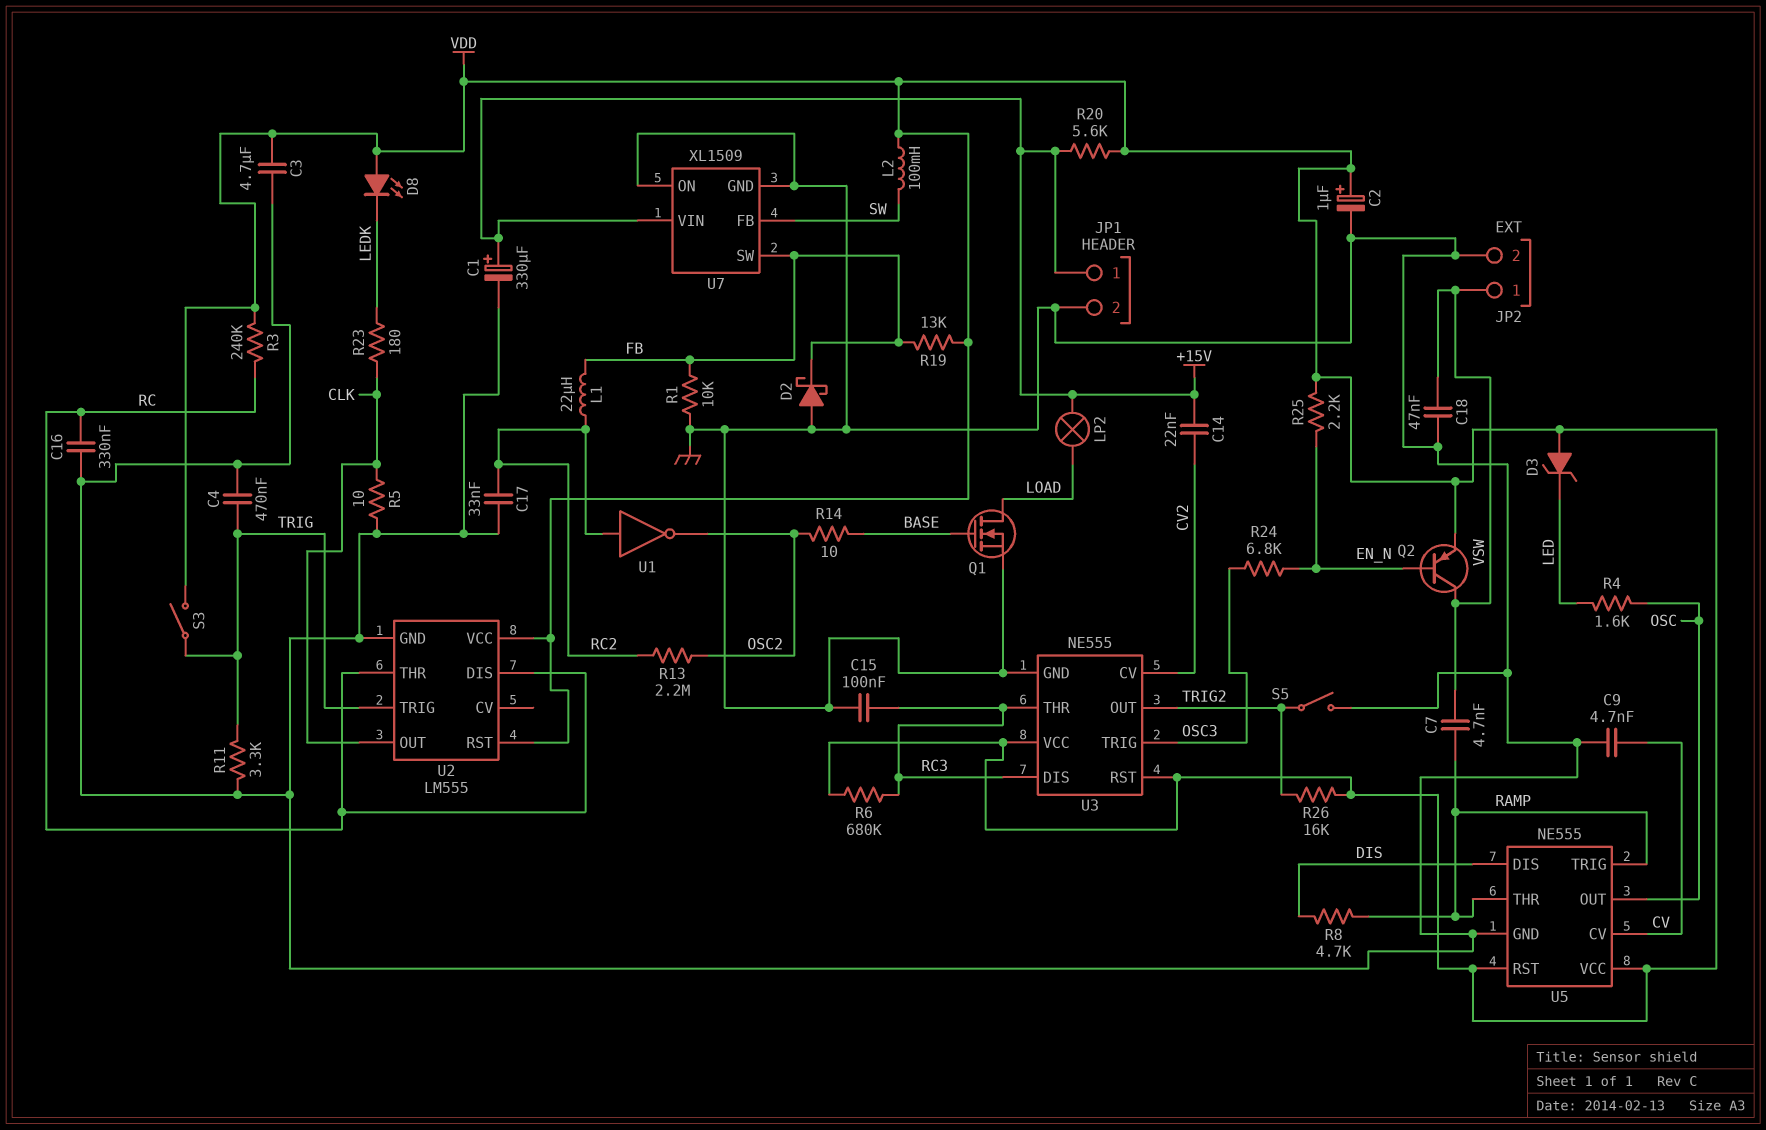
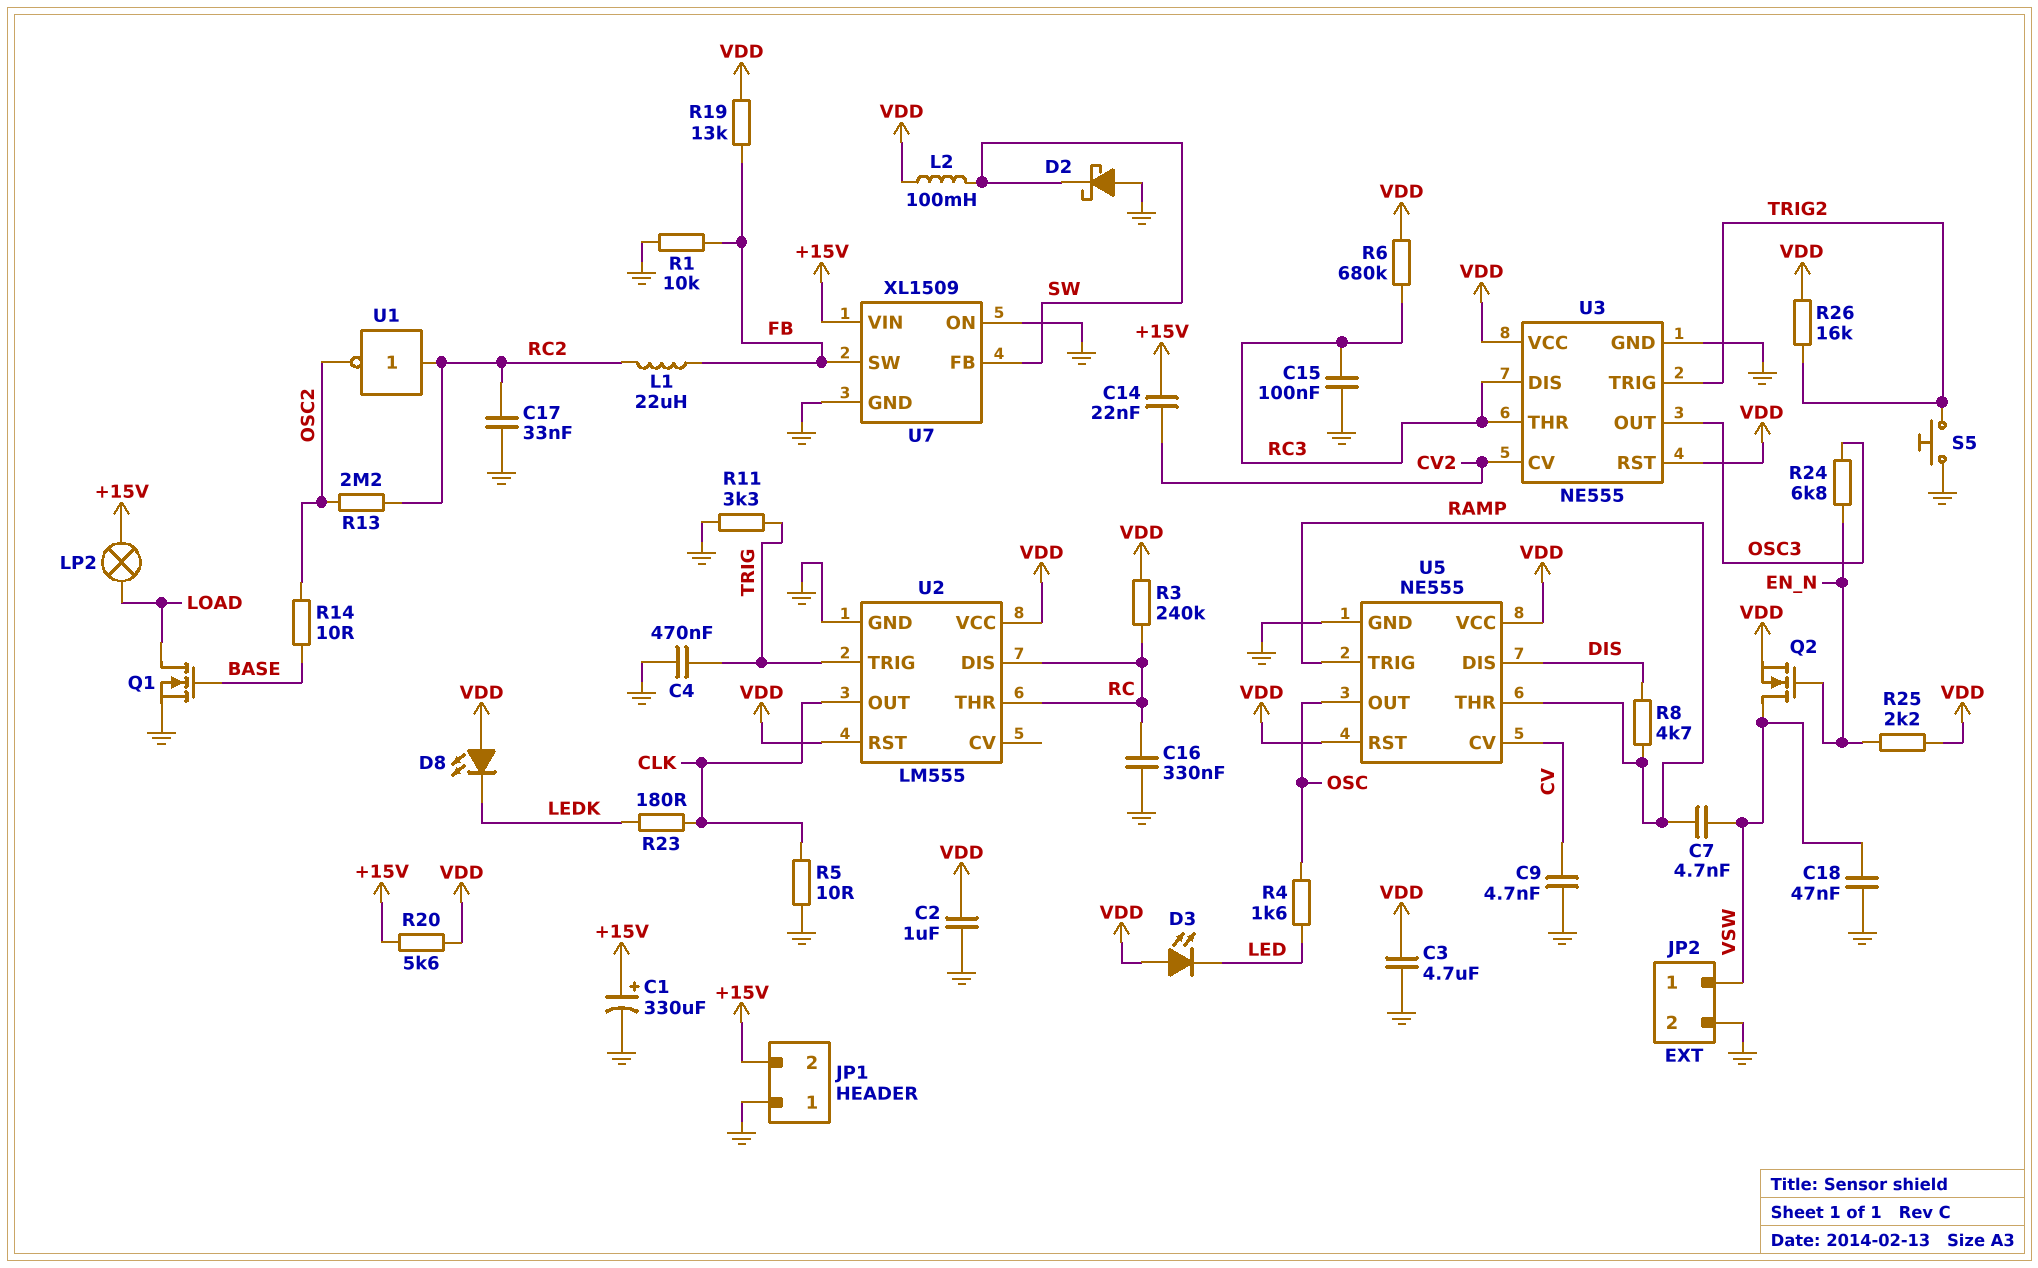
C2: 1uF (plus VDD, minus GND) -> 1uF (GND, VDD)
D2: schottky (A GND, K FB) -> schottky (A GND, K SW)
D3: zener (A VDD, K LED) -> LED (A VDD, K LED)
JP1 pin 1: +15V -> GND
JP1 pin 2: GND -> +15V
Q2: PNP (B EN_N, C VSW, E VDD) -> NMOS (G EN_N, D VSW, S VDD)
S3: switch (TRIG, VDD) -> none
S5: switch (GND, TRIG2) -> button (GND, TRIG2)
U3 pin OUT: TRIG2 -> OSC3
U3 pin TRIG: OSC3 -> TRIG2

